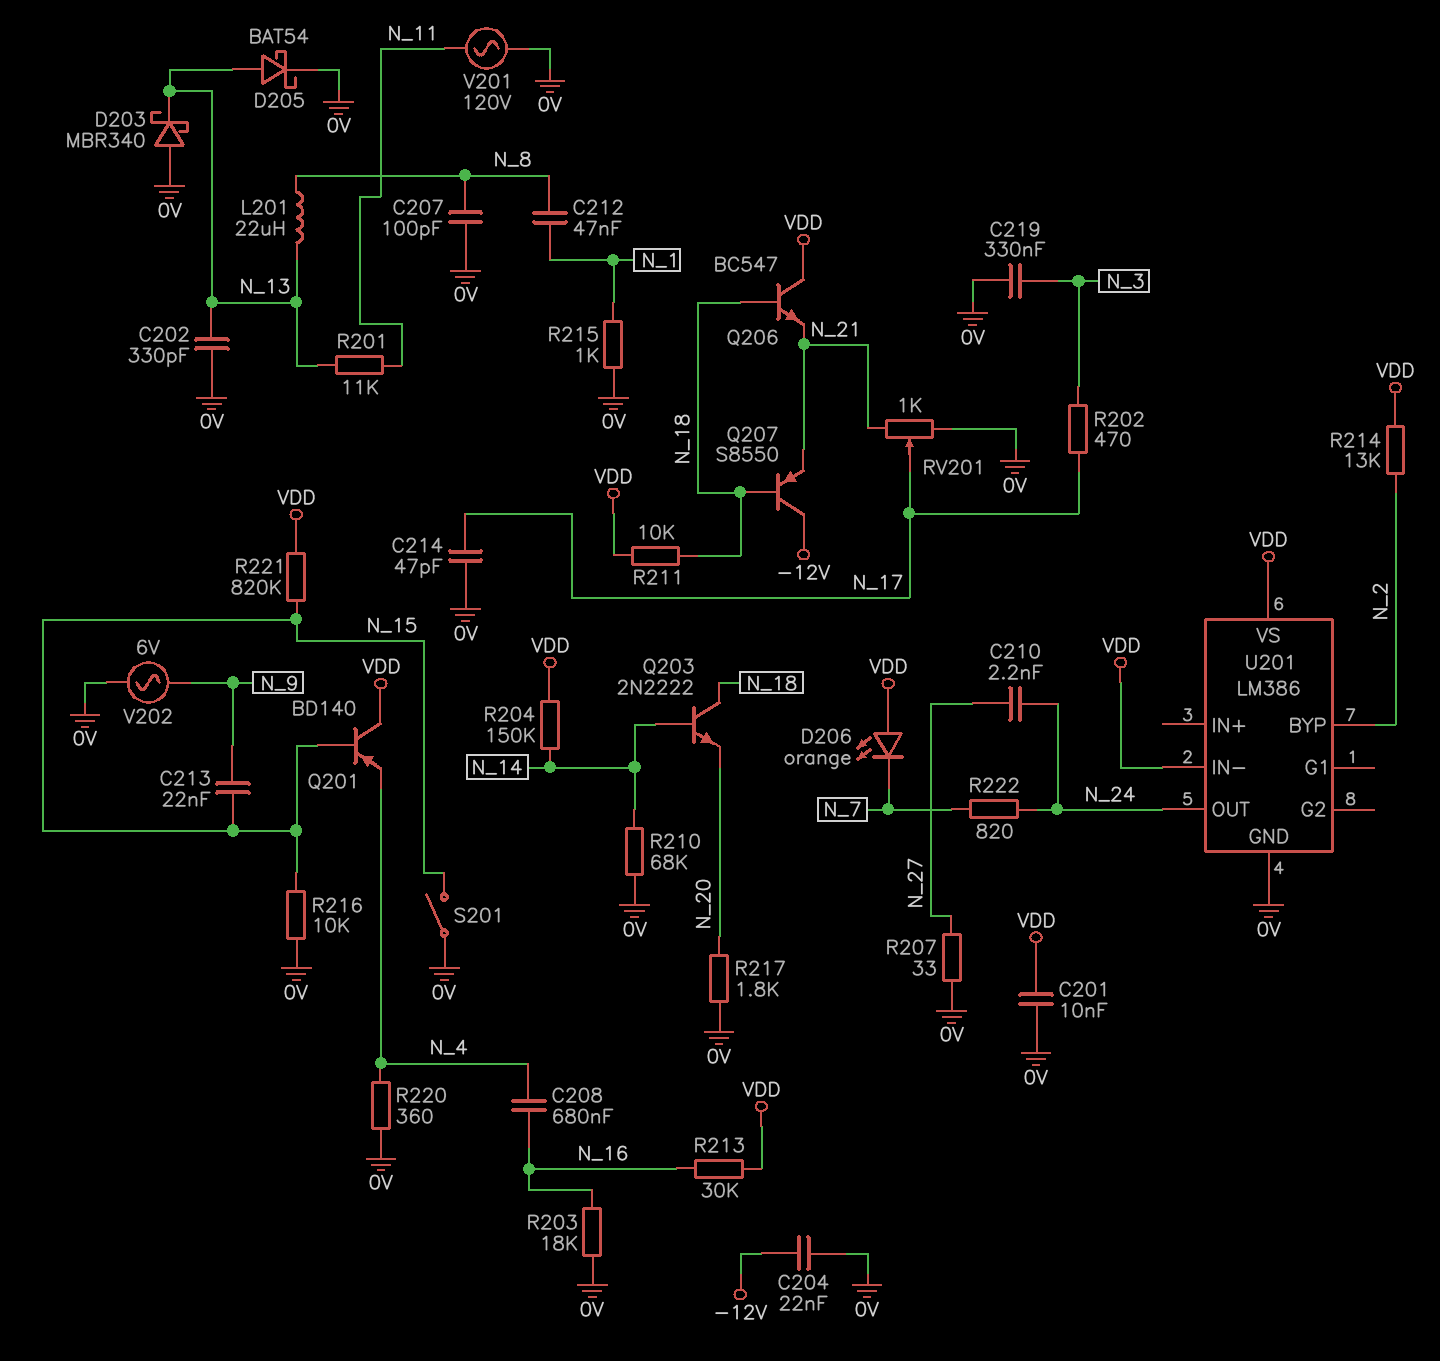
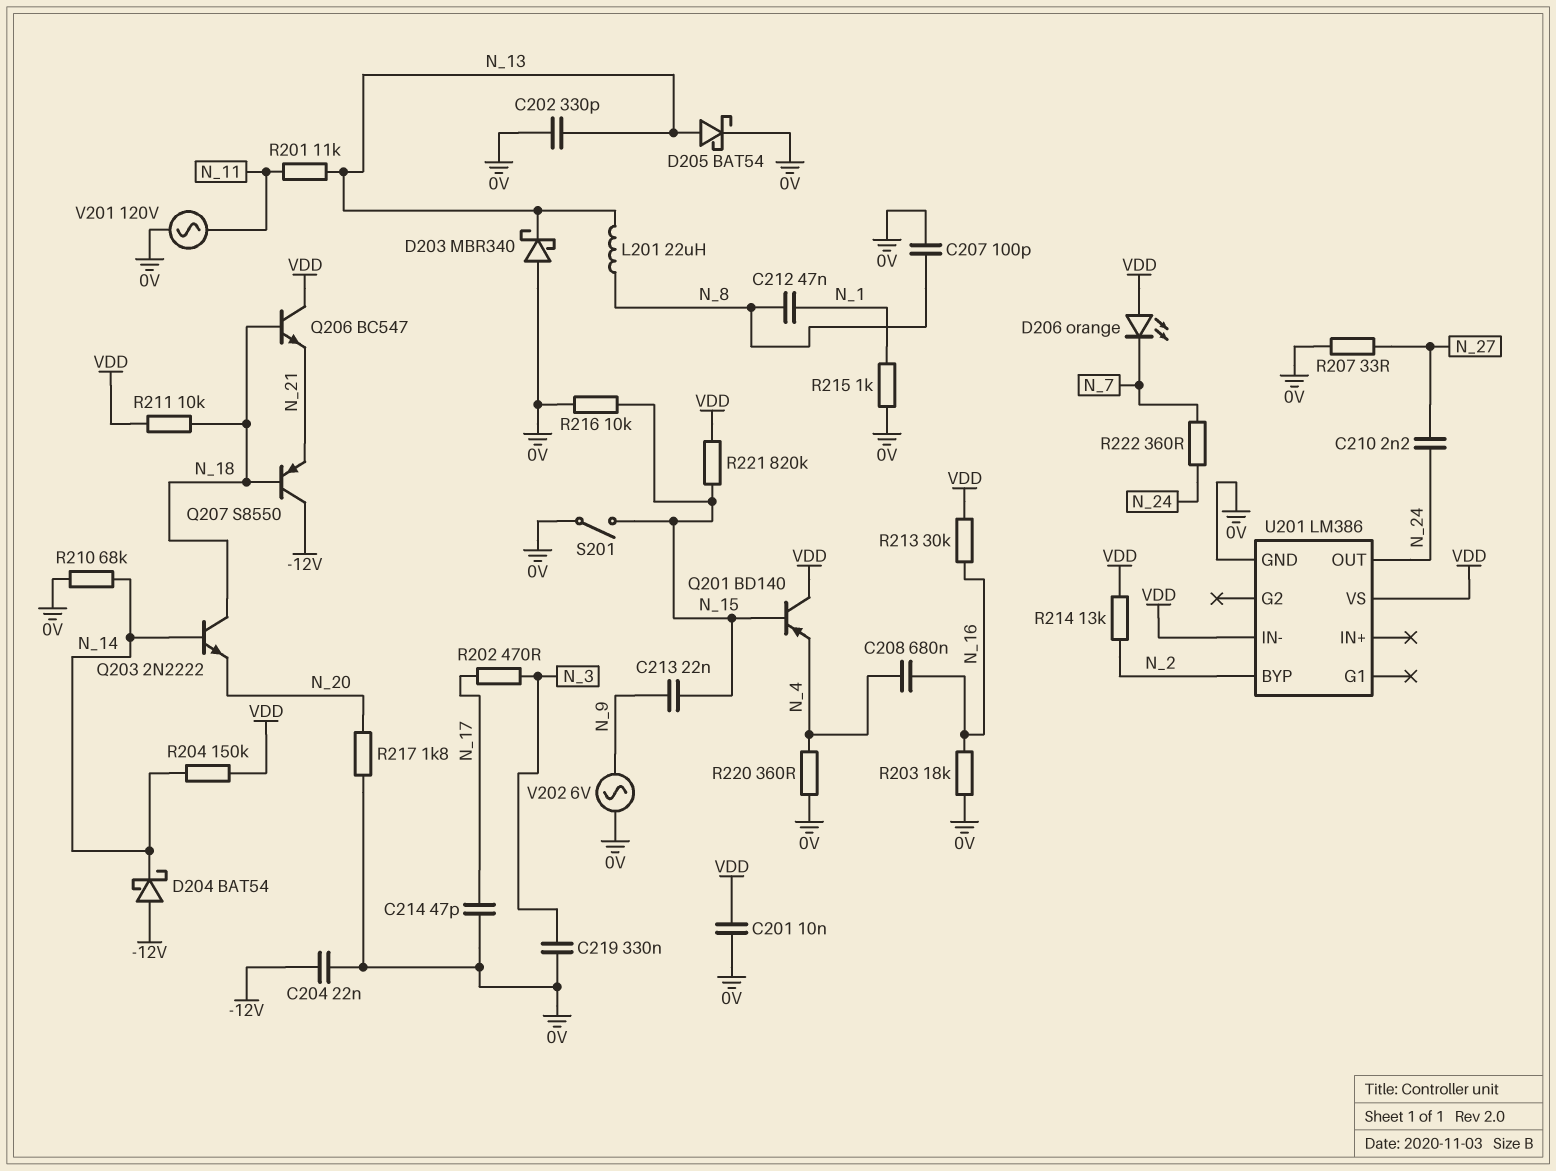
D204: none -> schottky BAT54 (A -12V, K N_14)
R222: 820 (N_7, N_24) -> 360 (N_7, N_24)
RV201: 1k (0V, N_21, wiper N_17) -> none

